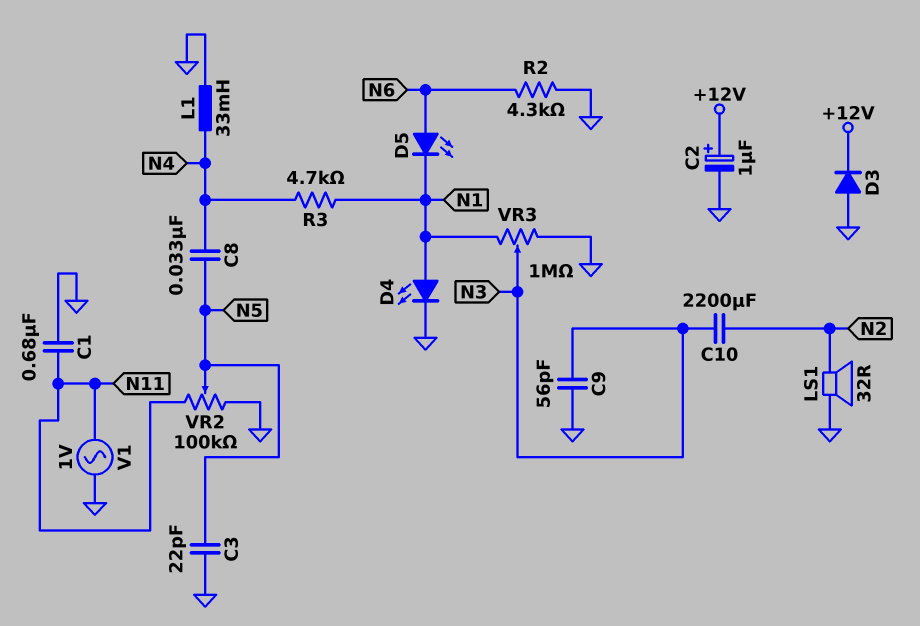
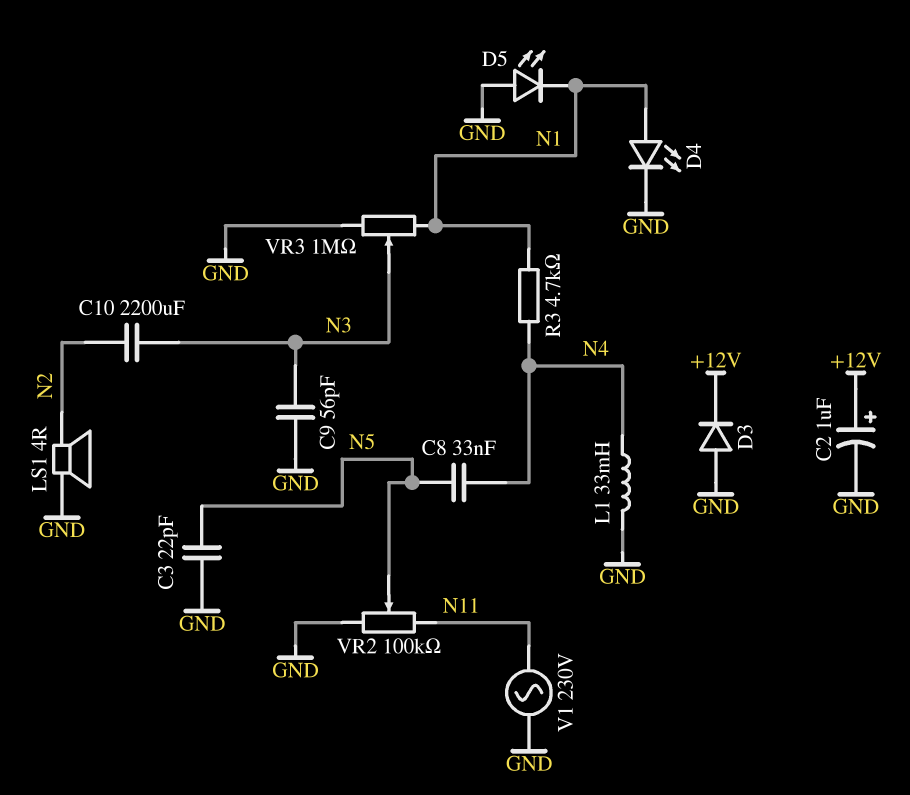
C1: 680nF (GND, N11) -> none
D5: LED (A N6, K N1) -> LED (A GND, K N1)
LS1: speaker 32R (GND, N2) -> speaker 4R (GND, N2)
R2: 4.3k (GND, N6) -> none
V1: AC 1V (GND, N11) -> AC 230V (GND, N11)

